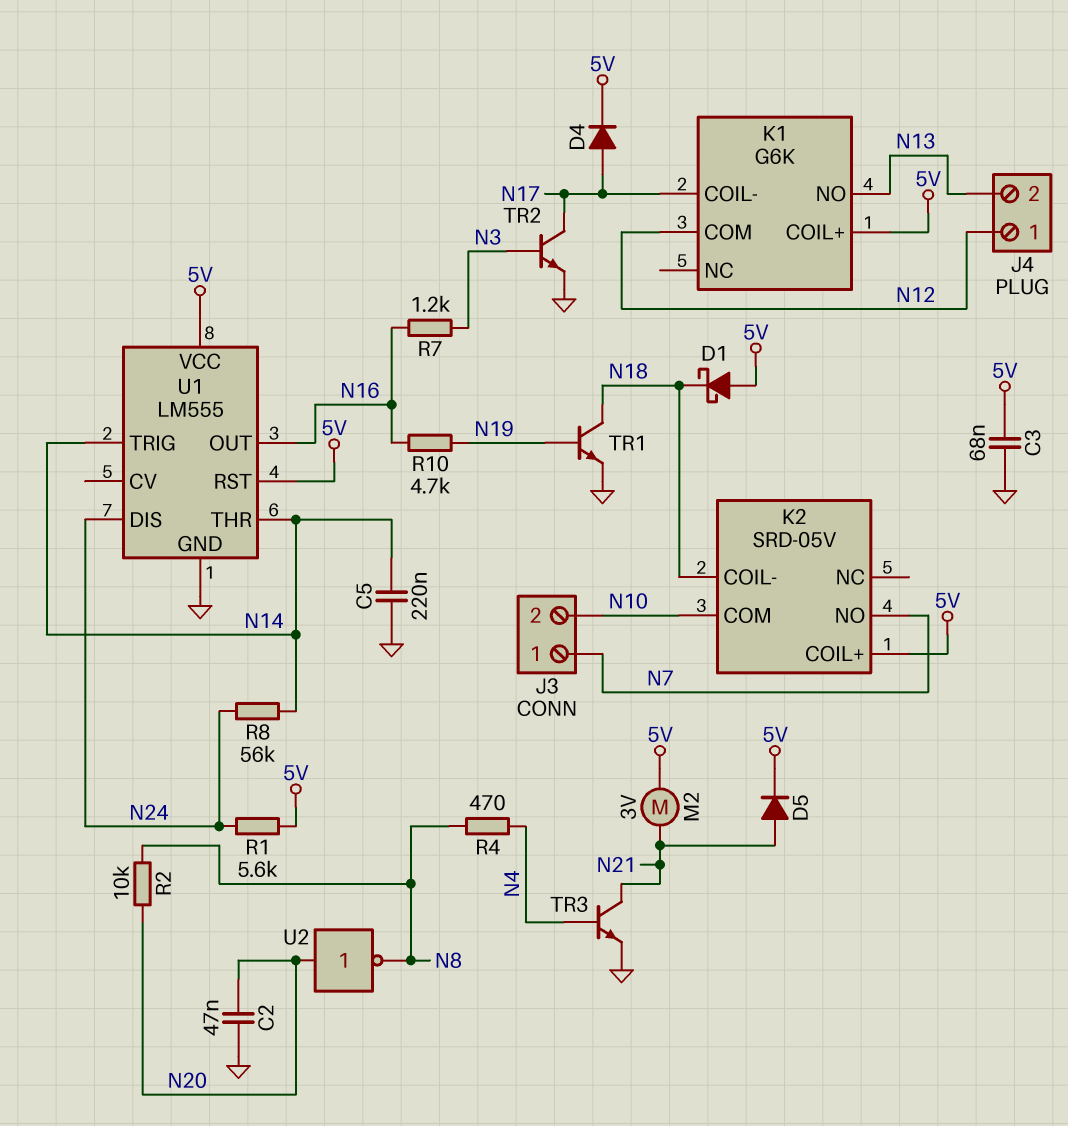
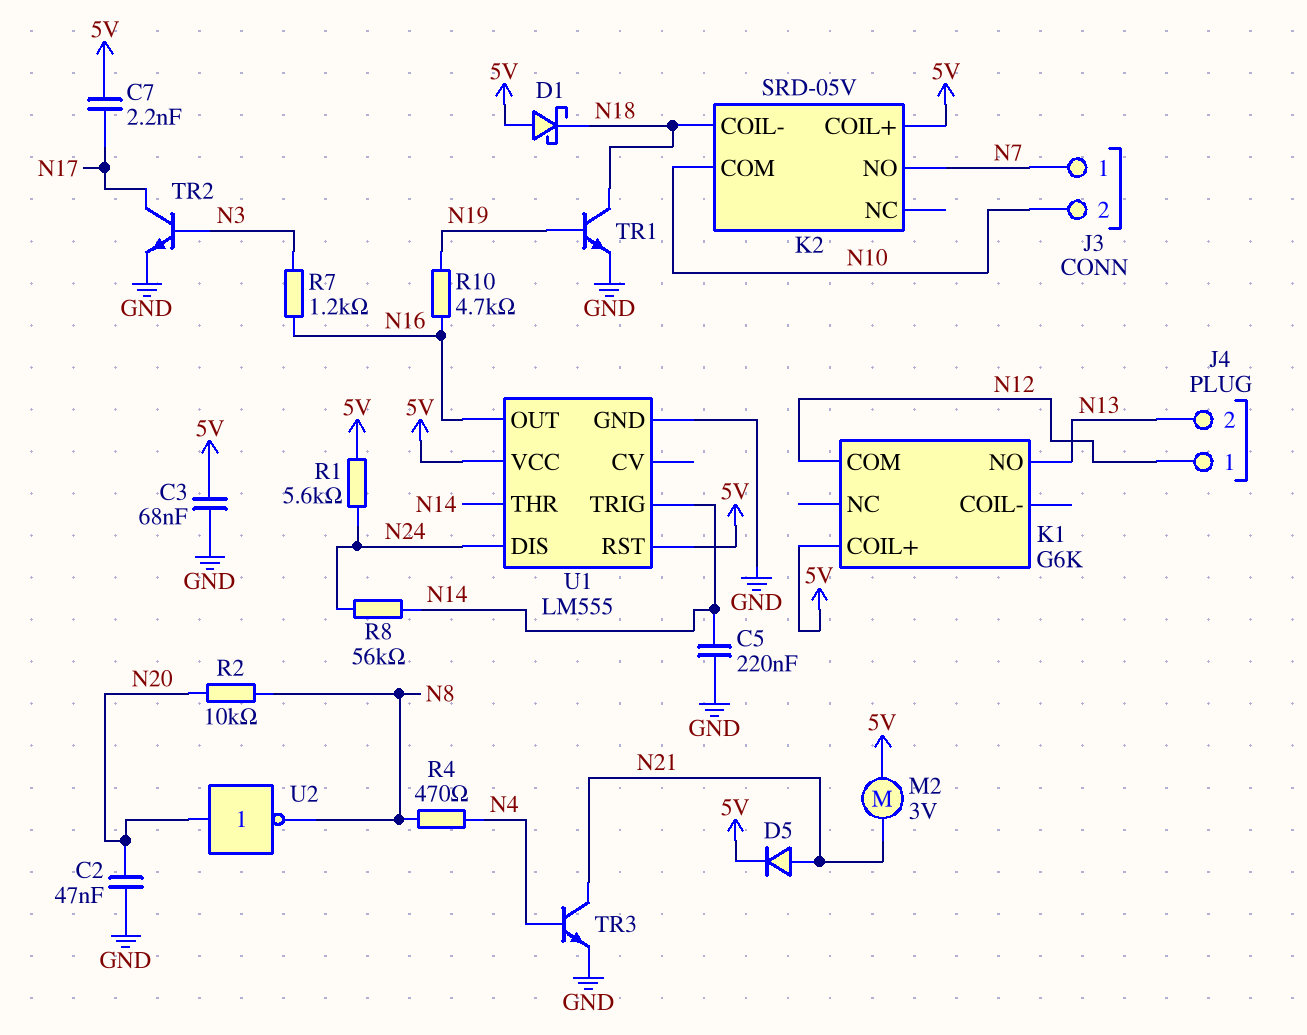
C7: none -> 2.2nF (5V, N17)
D4: diode (A N17, K 5V) -> none
K1 pin COIL-: N17 -> none

